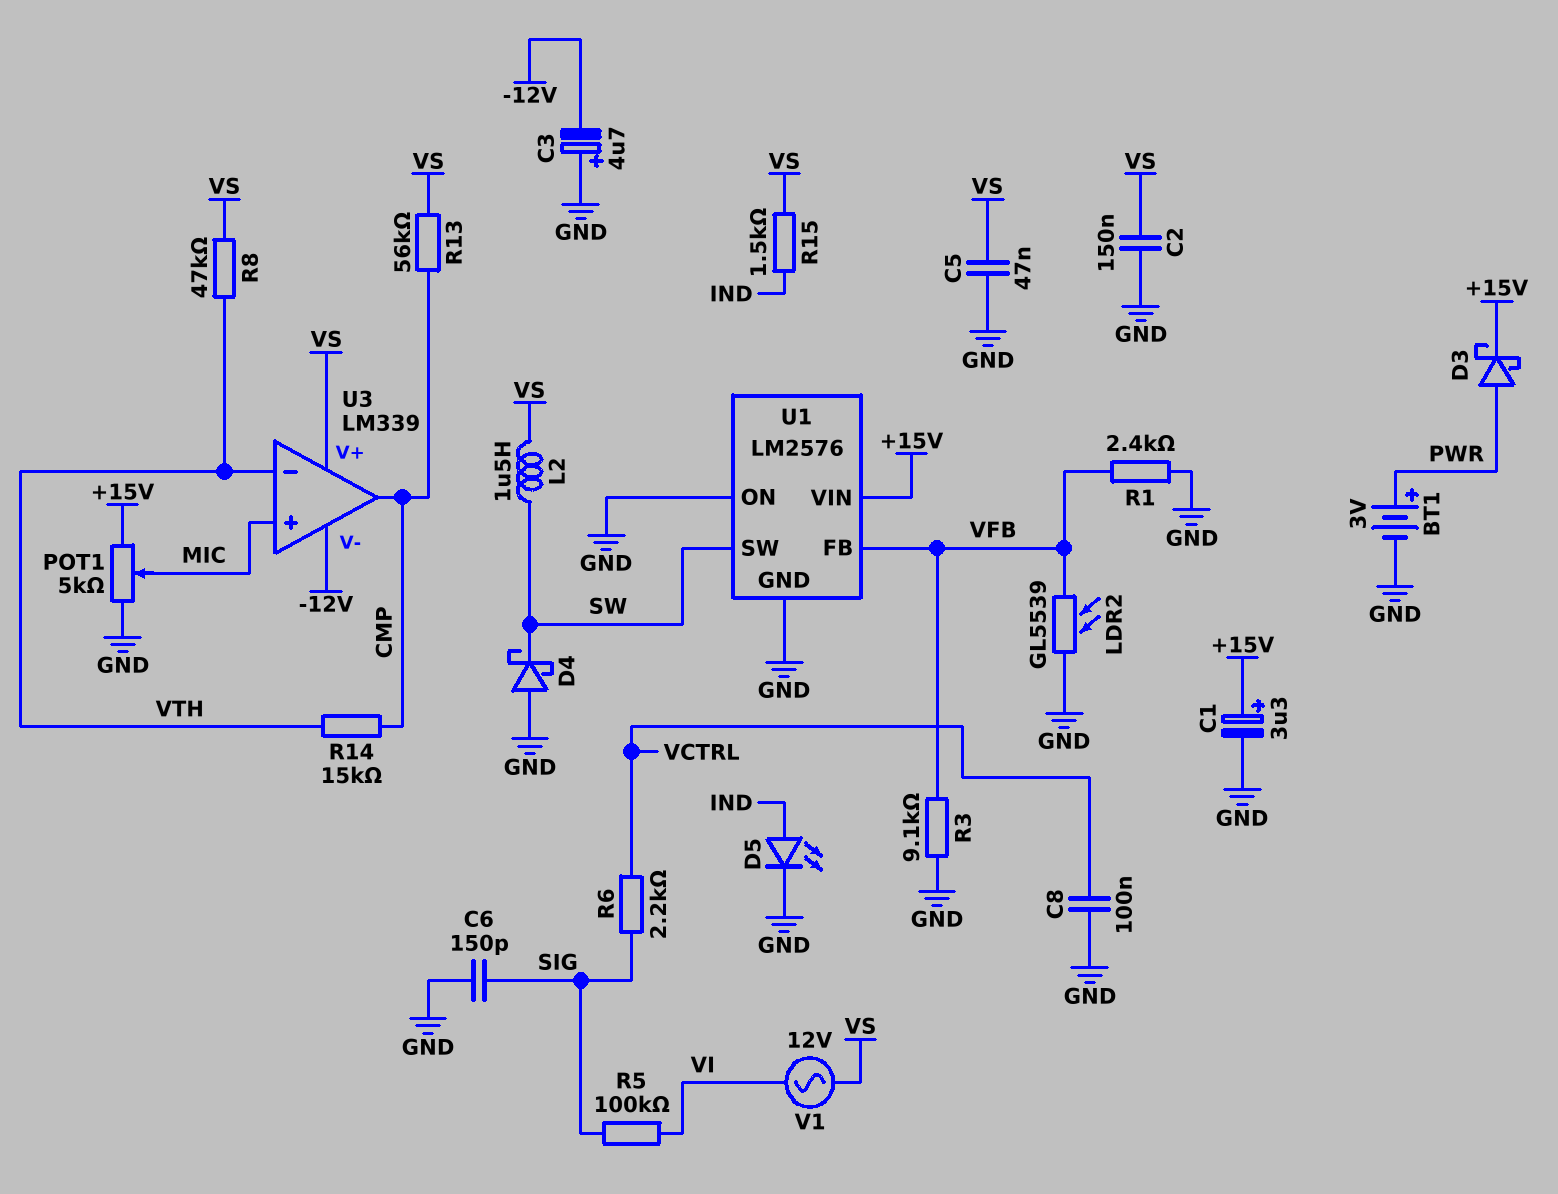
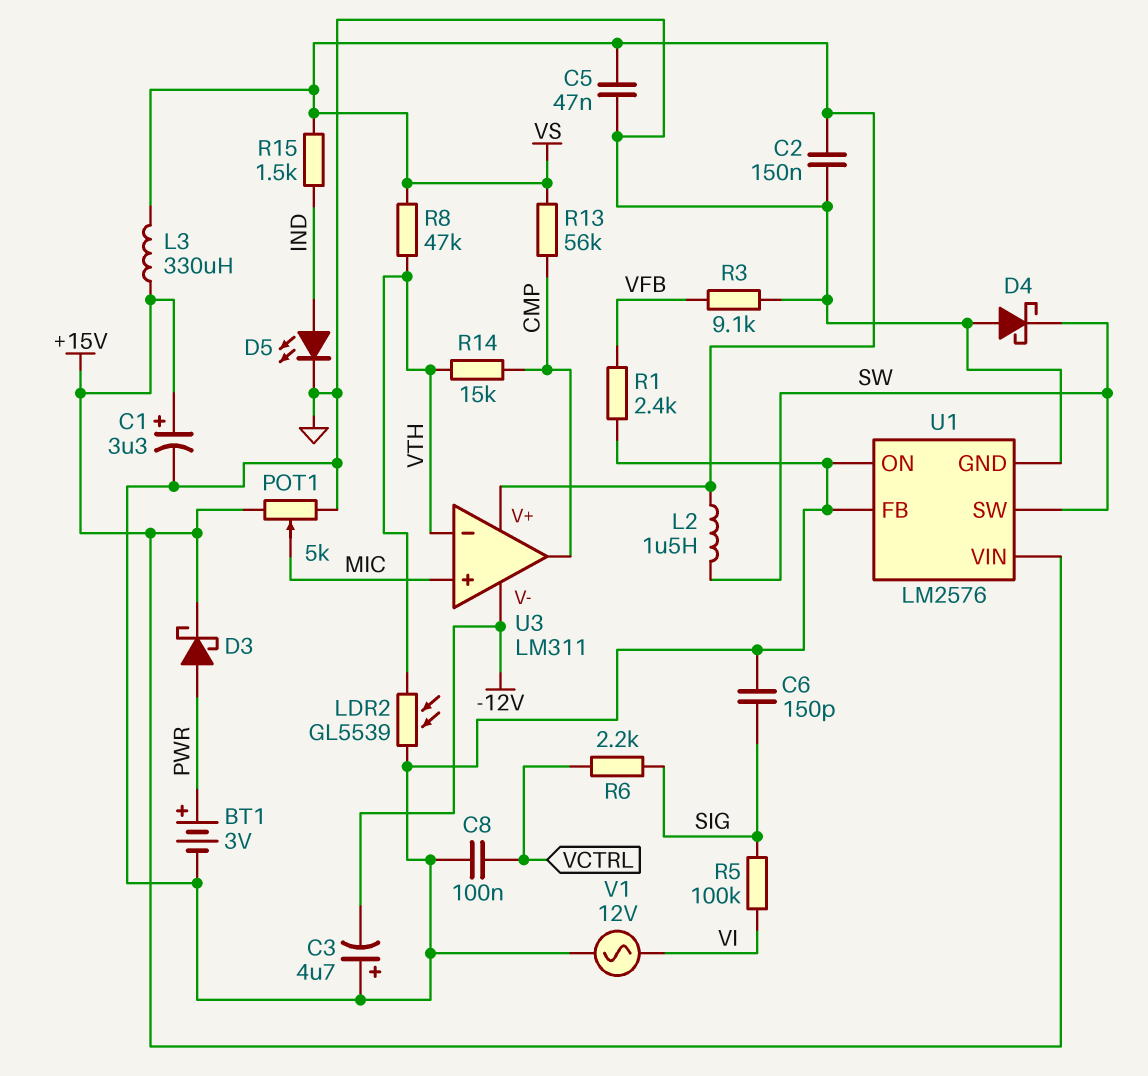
L3: none -> 330uH (+15V, VS)
LDR2: GL5539 (GND, VFB) -> GL5539 (GND, VTH)
U1 pin FB: VFB -> GND
U3: LM339 -> LM311
V1: AC 12V (VI, VS) -> AC 12V (GND, VI)

